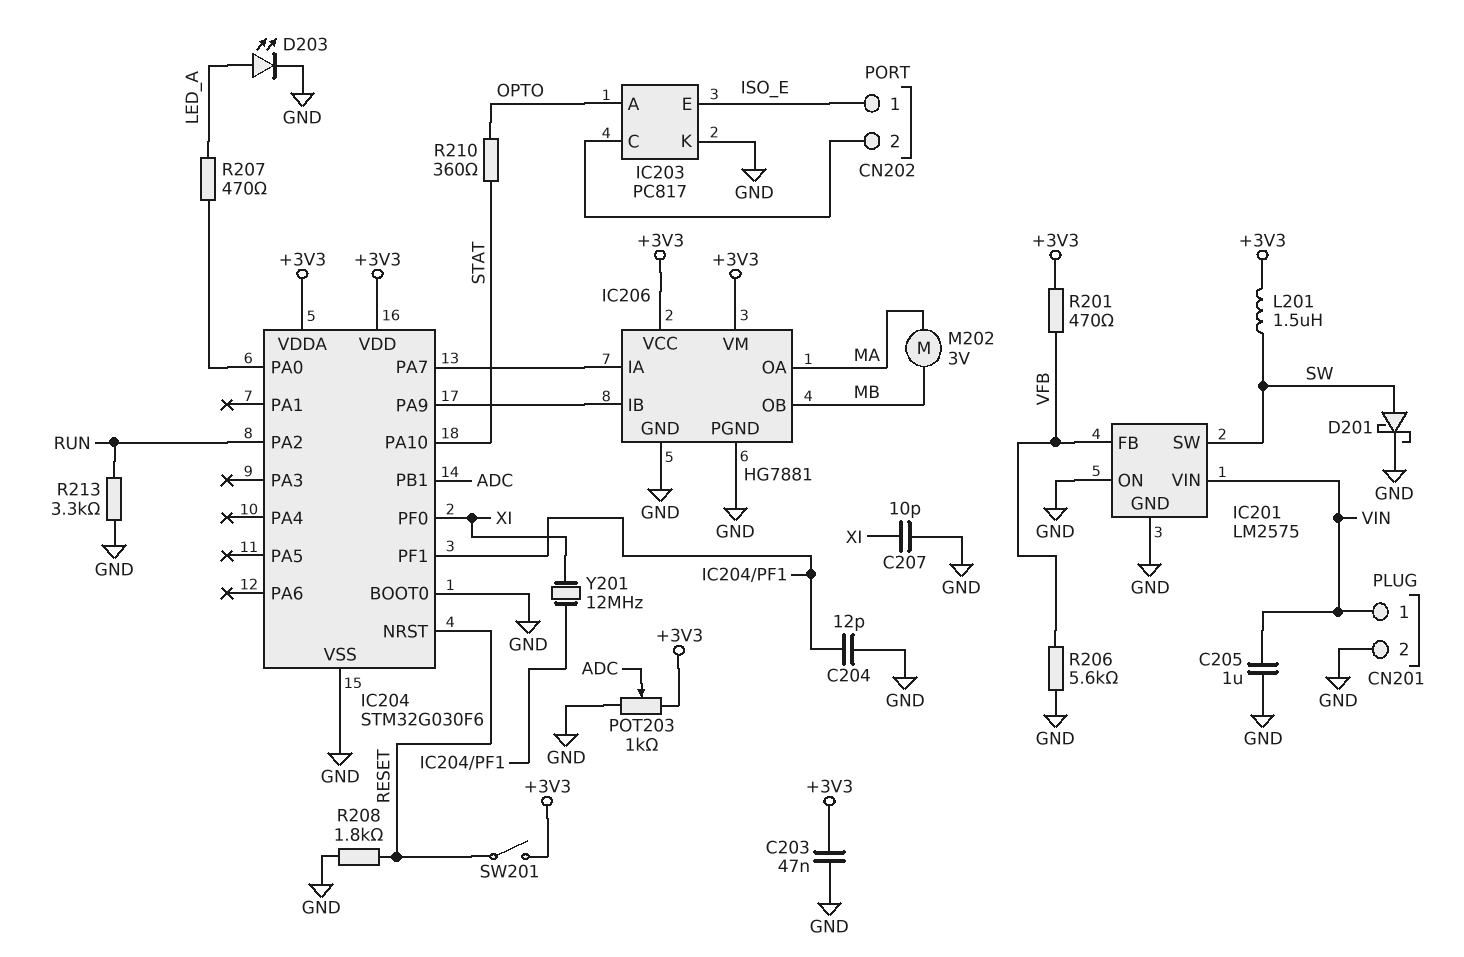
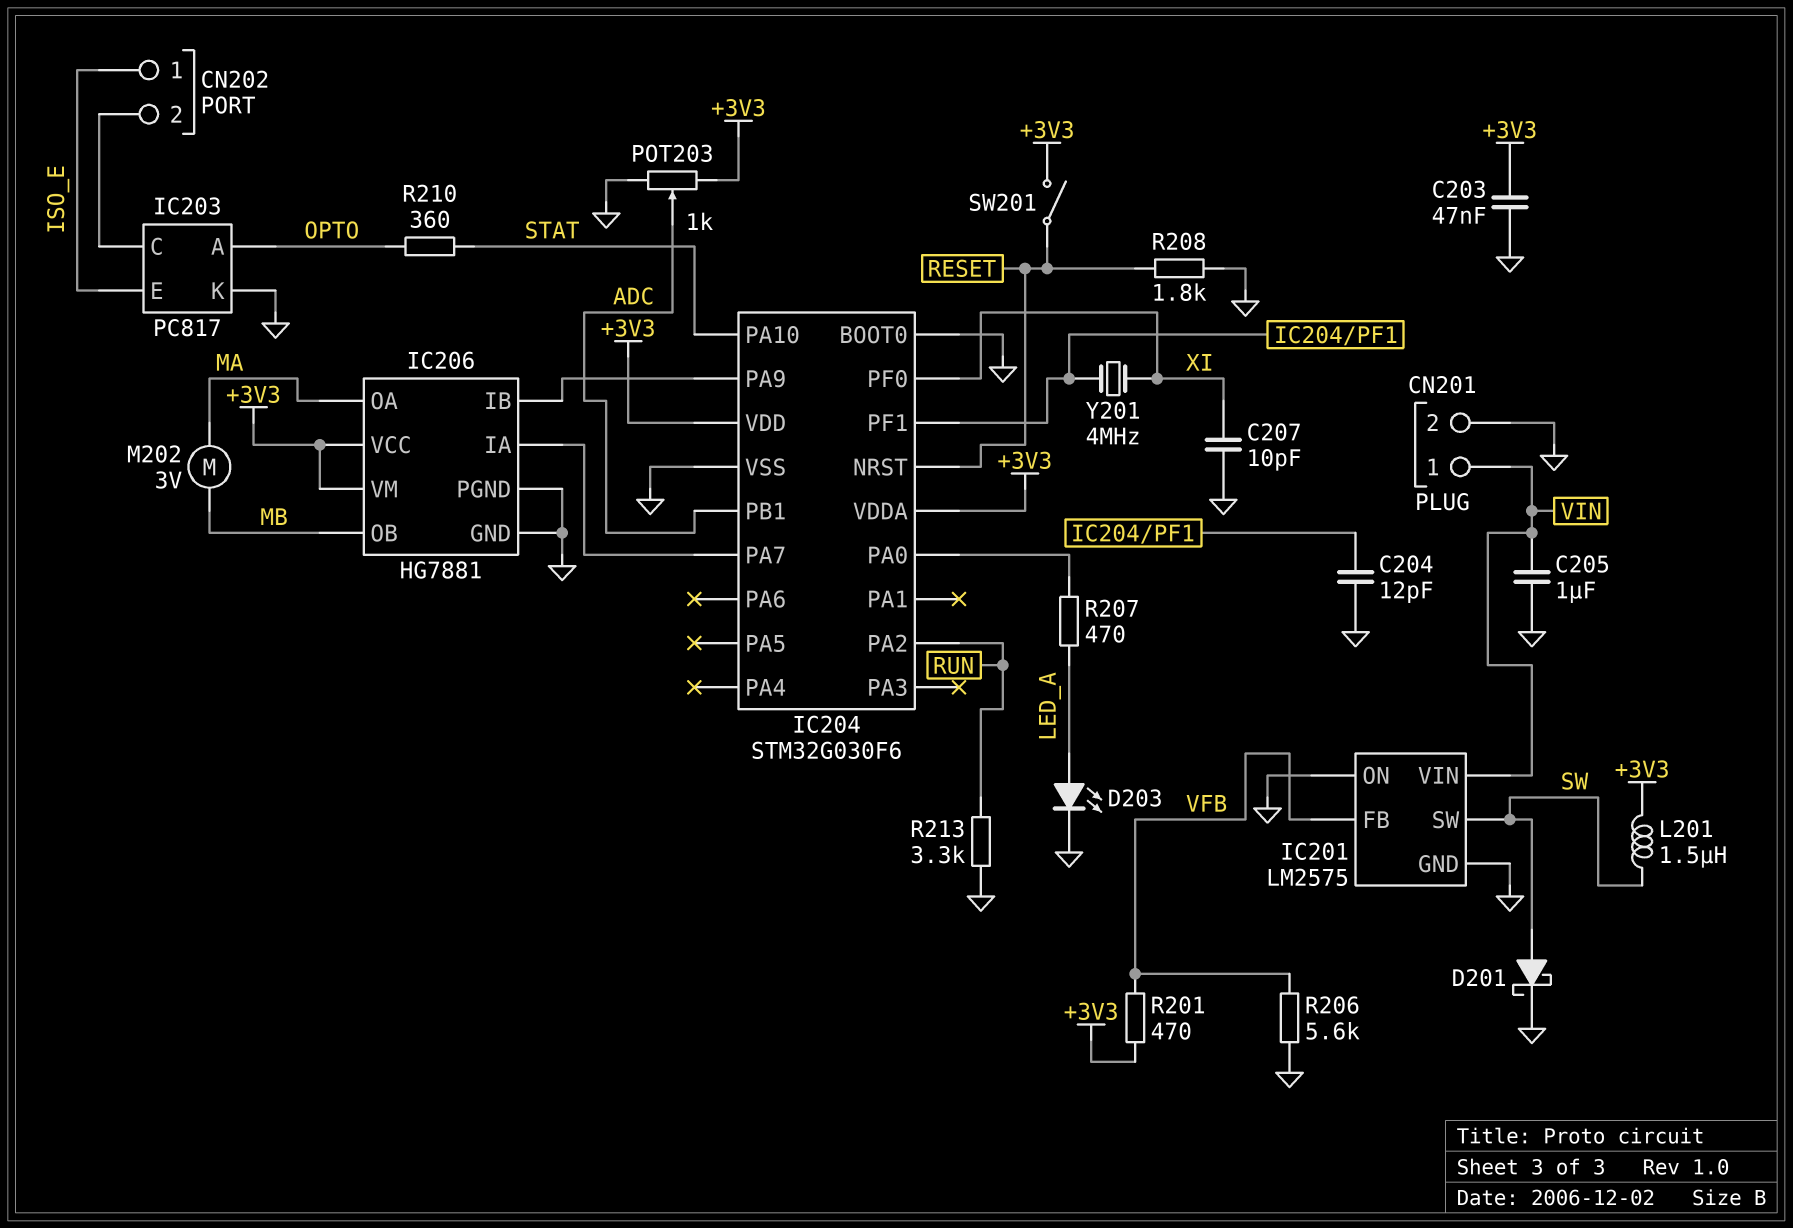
Y201: 12MHz (IC204/PF1, XI) -> 4MHz (IC204/PF1, XI)

